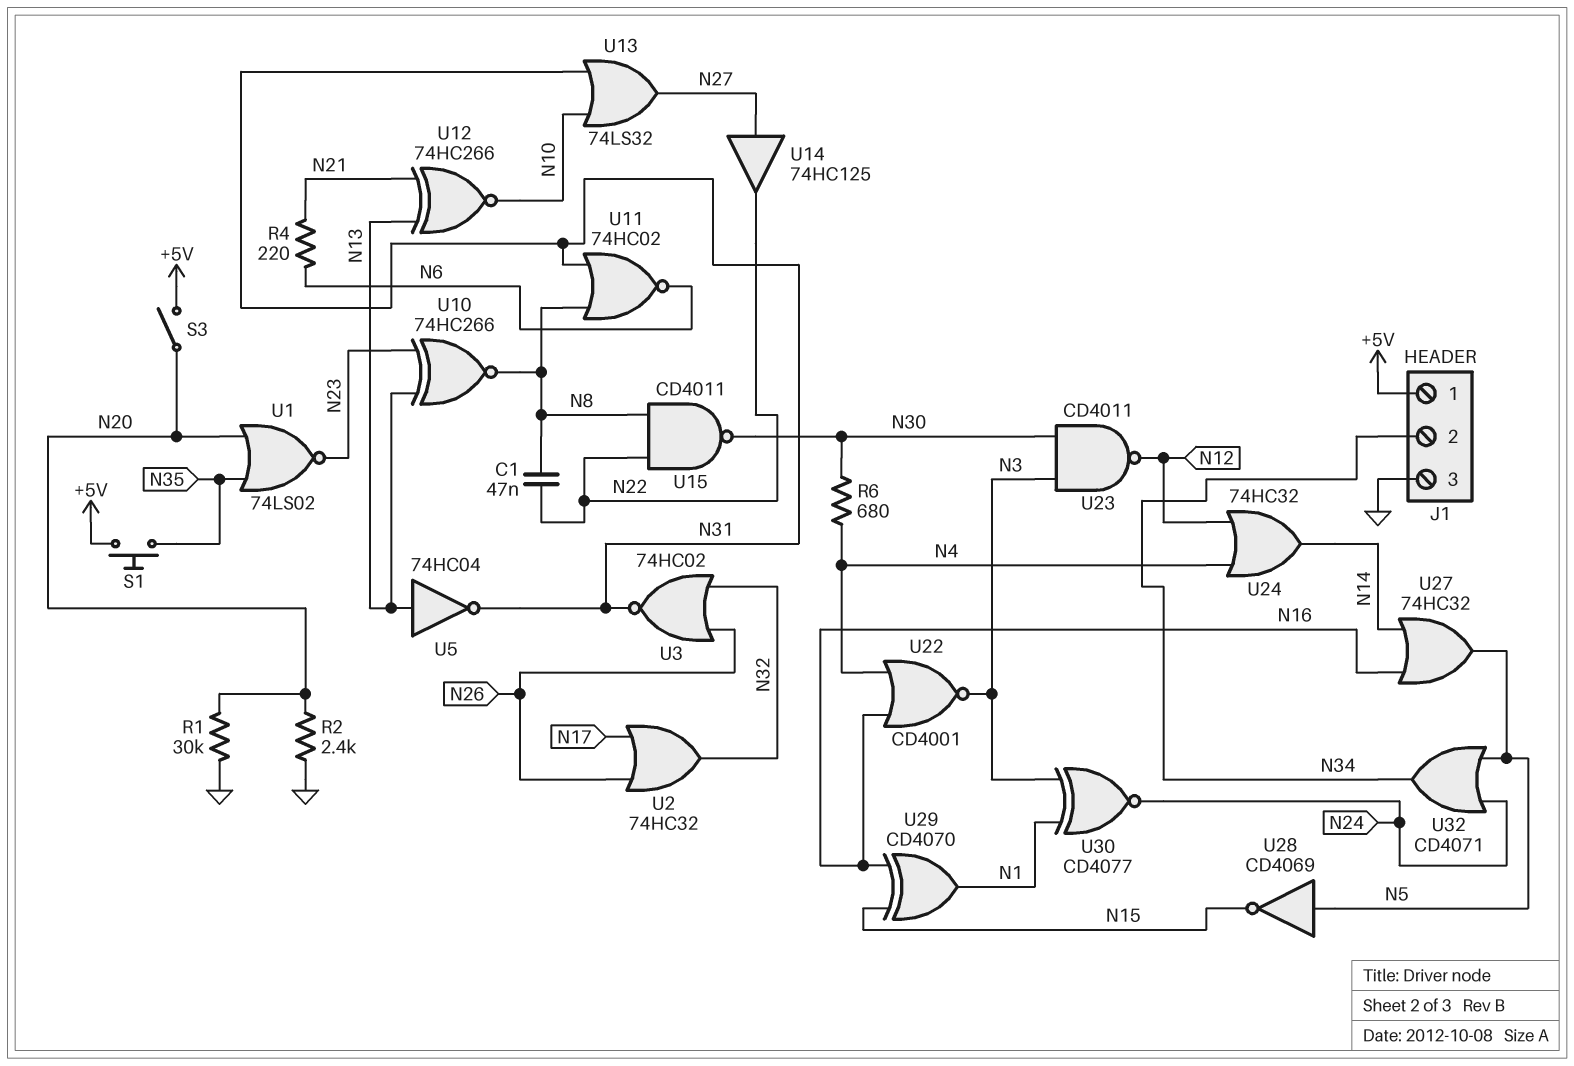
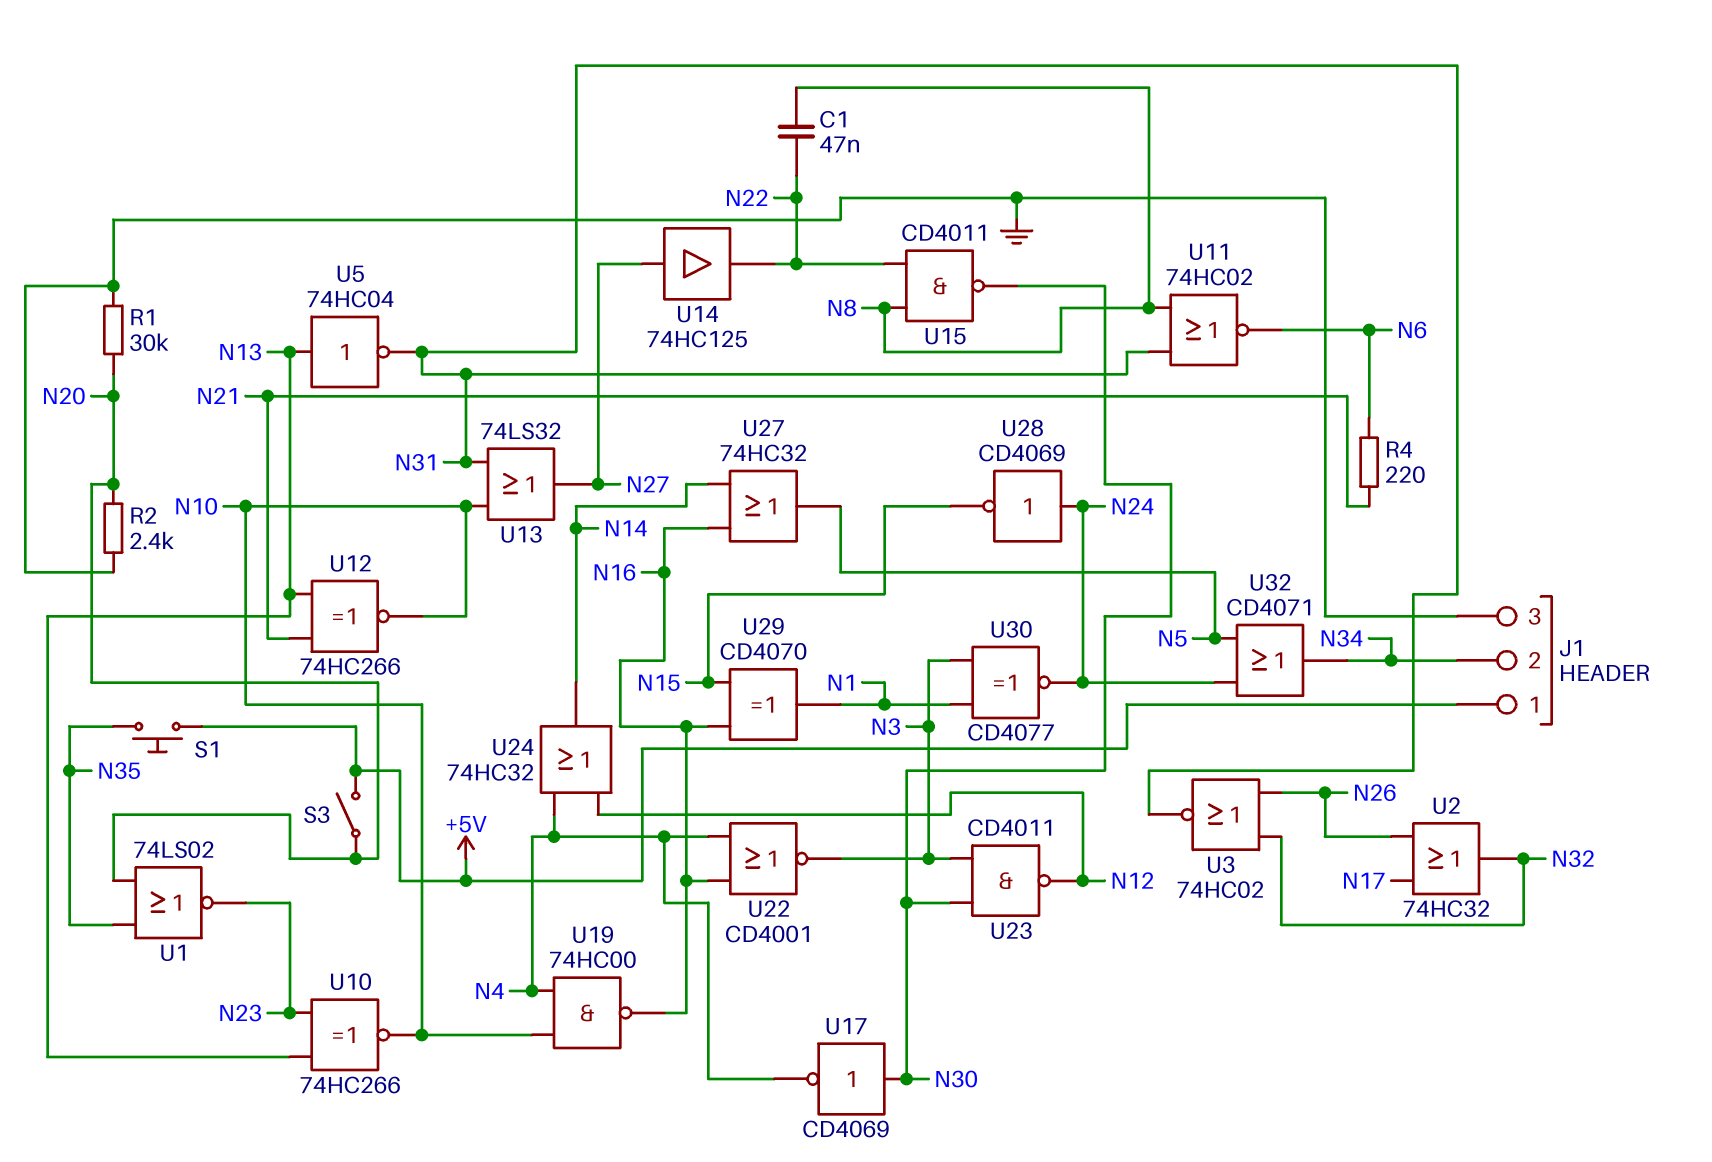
R6: 680 (N4, N30) -> none
U10: XNOR 74HC266 (in N13, in N23, out N8) -> XNOR 74HC266 (in N13, in N23, out N10)
U17: none -> NOT CD4069 (in N30, out N4)
U19: none -> NAND 74HC00 (in N4, in N10, out N16)
U28: NOT CD4069 (in N5, out N15) -> NOT CD4069 (in N24, out N15)

